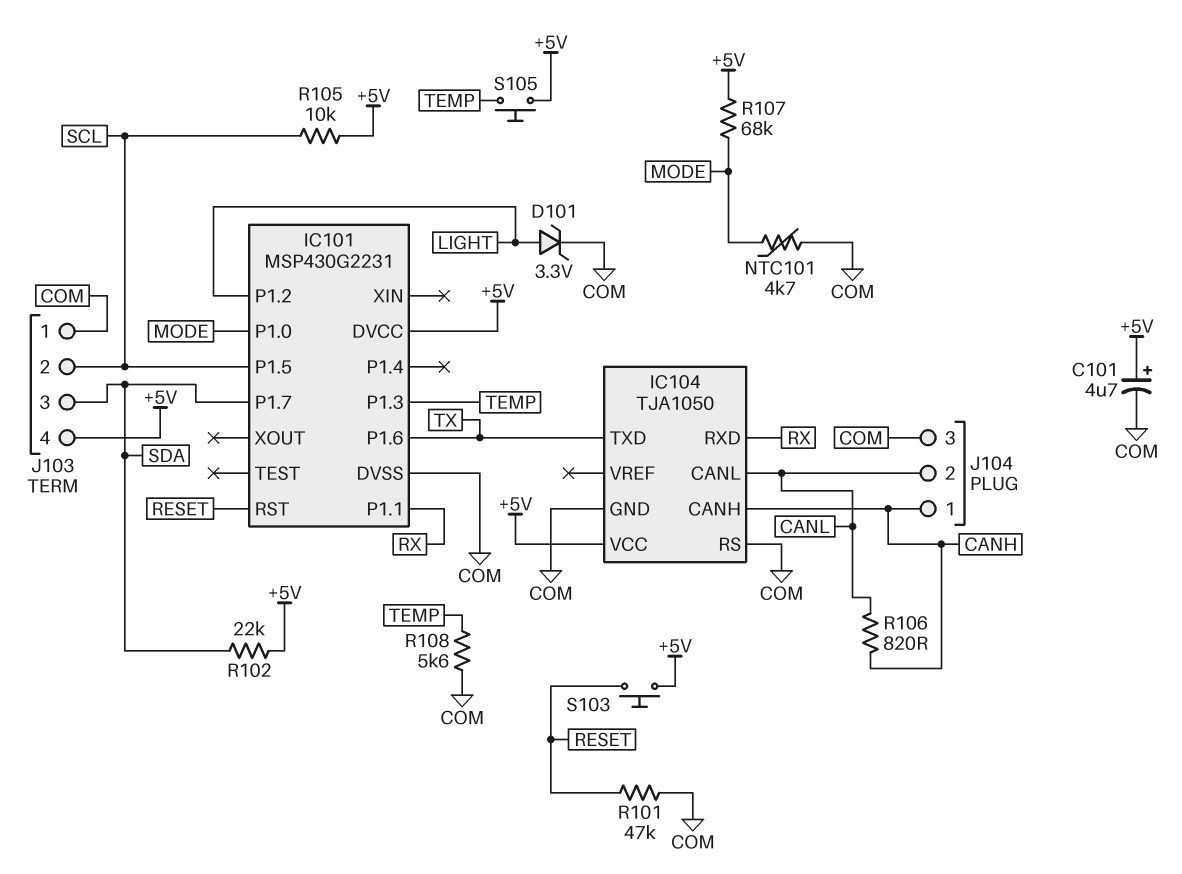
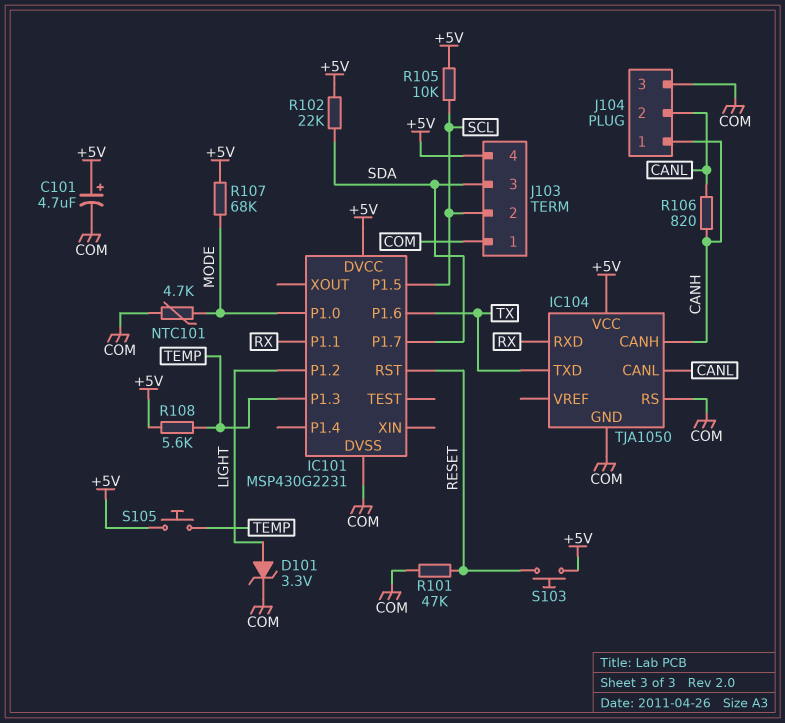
R108: 5.6k (COM, TEMP) -> 5.6k (+5V, TEMP)

